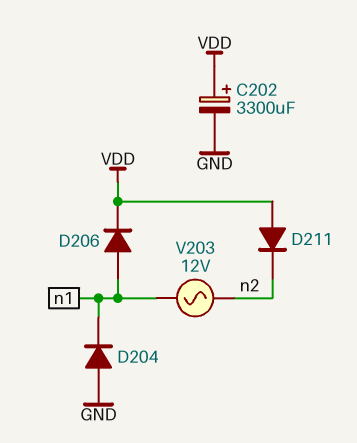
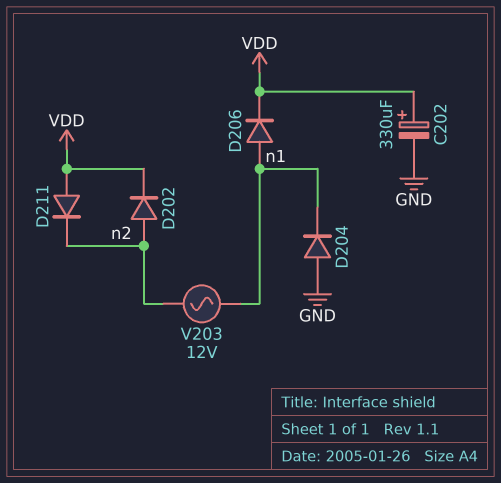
C202: 3300uF (plus VDD, minus GND) -> 330uF (plus VDD, minus GND)
D202: none -> diode (A n2, K VDD)

